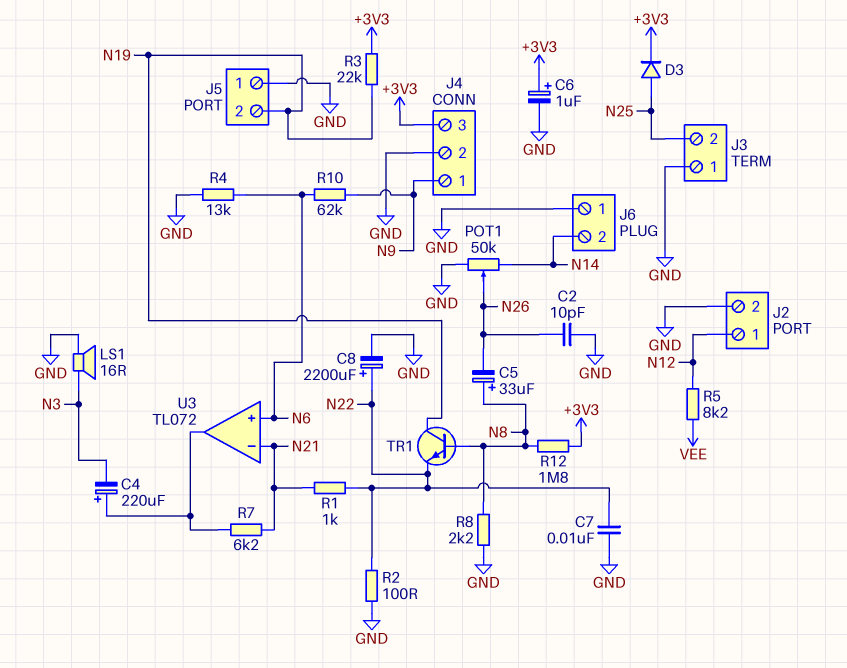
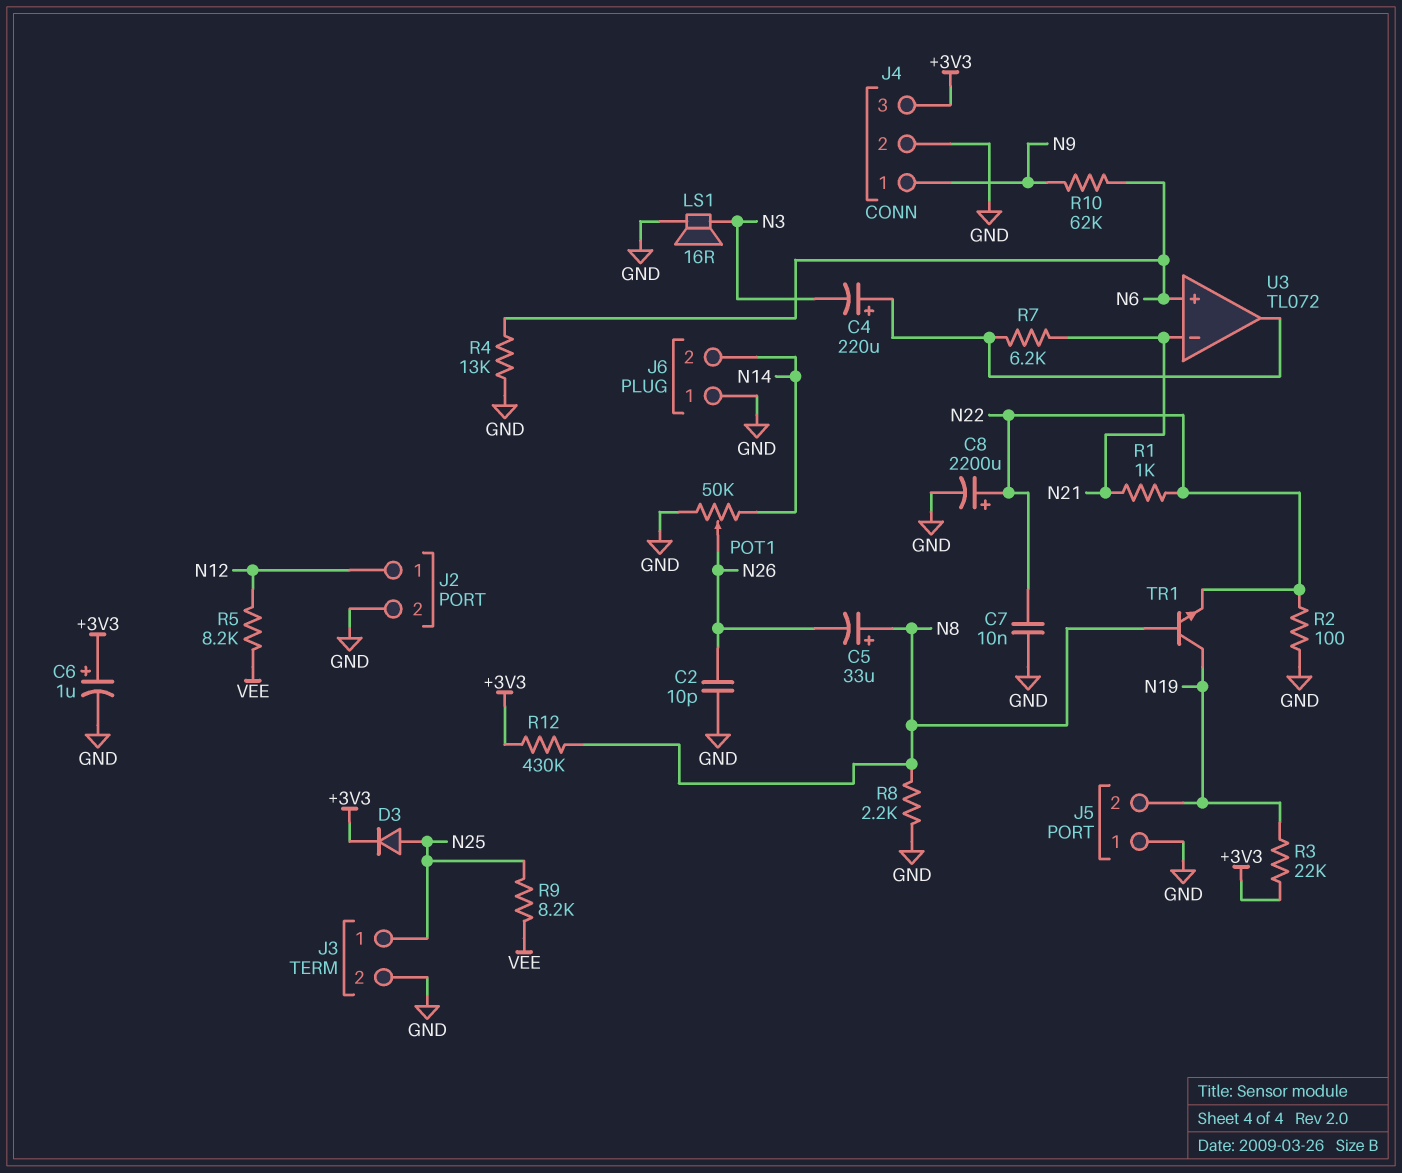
J3 pin 1: GND -> N25
J3 pin 2: N25 -> GND
R9: none -> 8.2k (N25, VEE)
R12: 1.8M (+3V3, N8) -> 430k (+3V3, N8)

